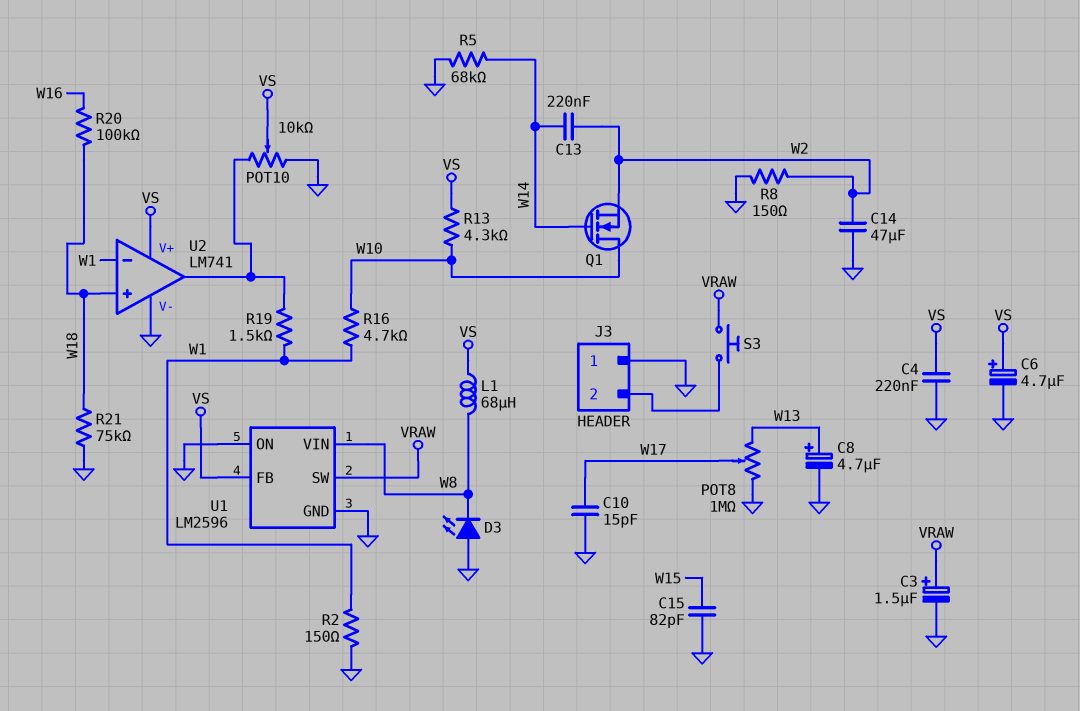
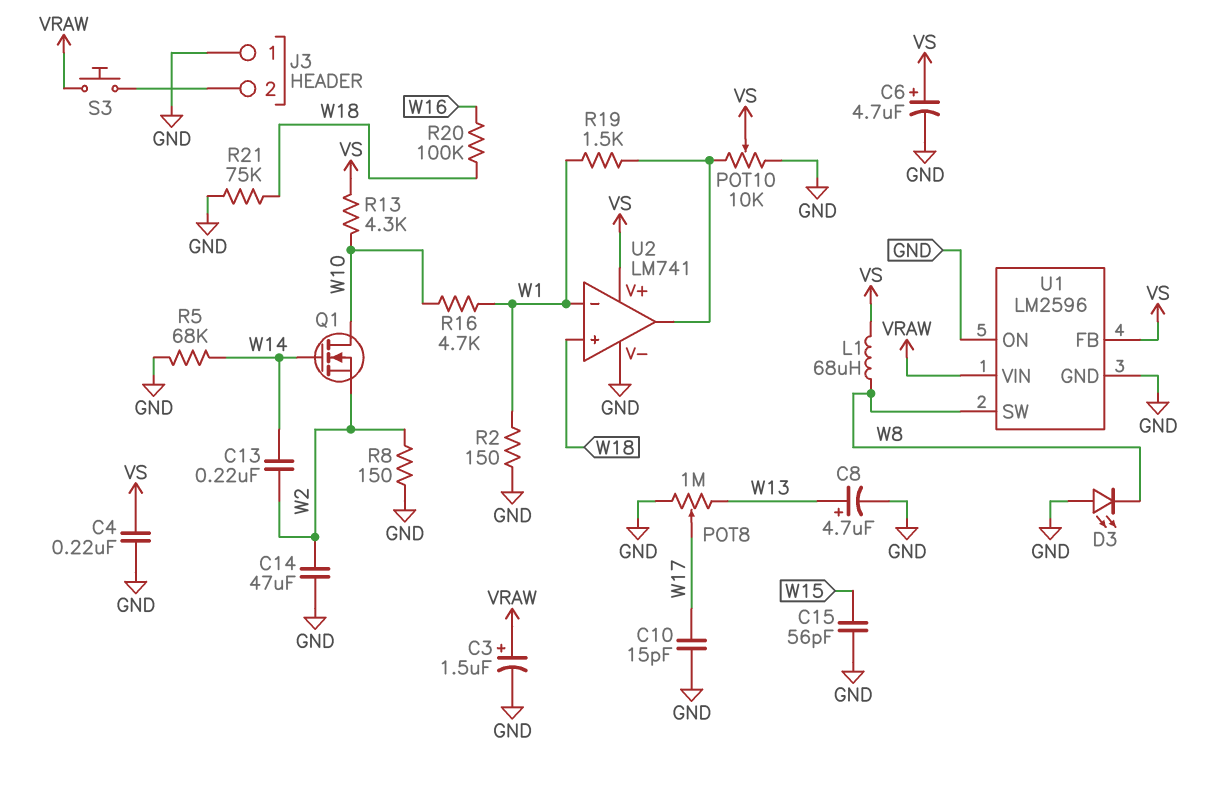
C15: 82pF (GND, W15) -> 56pF (GND, W15)
U1 pin SW: VRAW -> W8
U1 pin VIN: W8 -> VRAW

